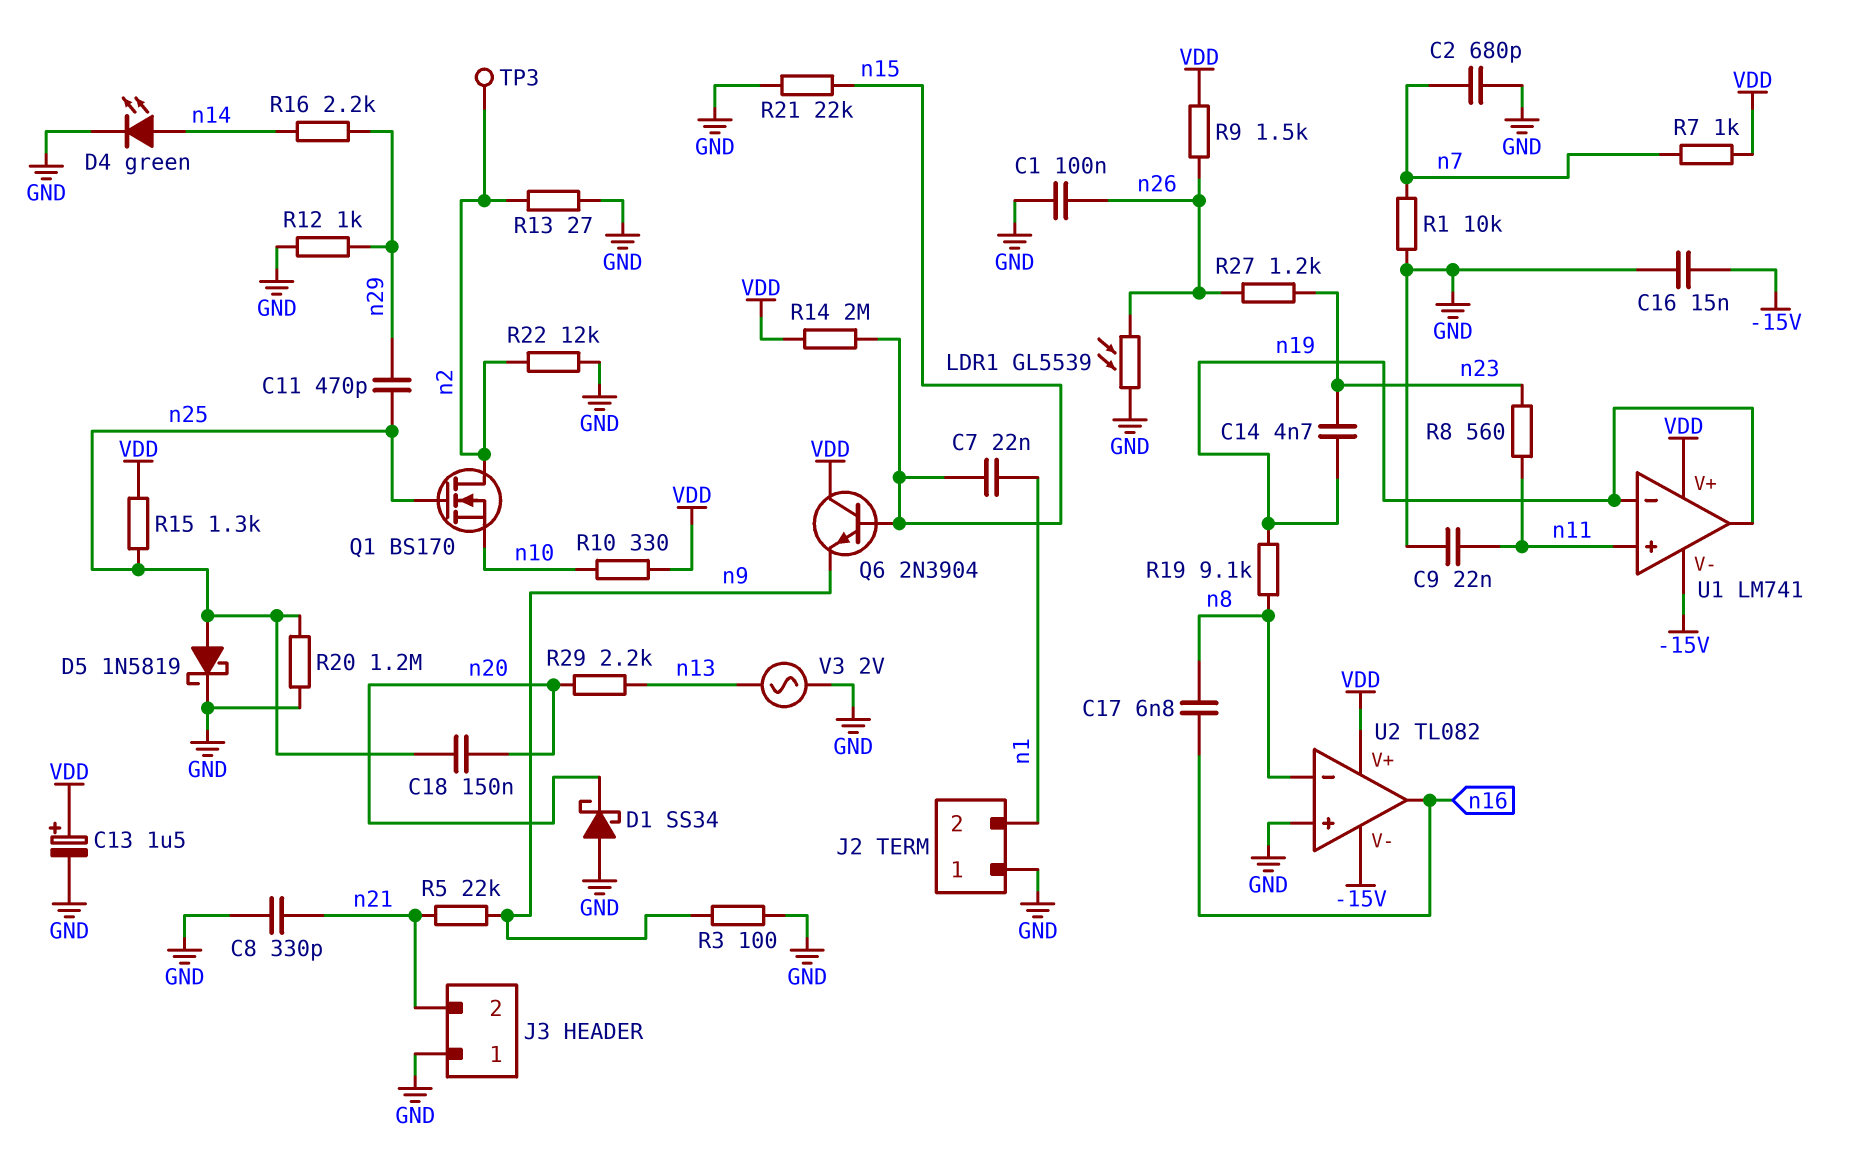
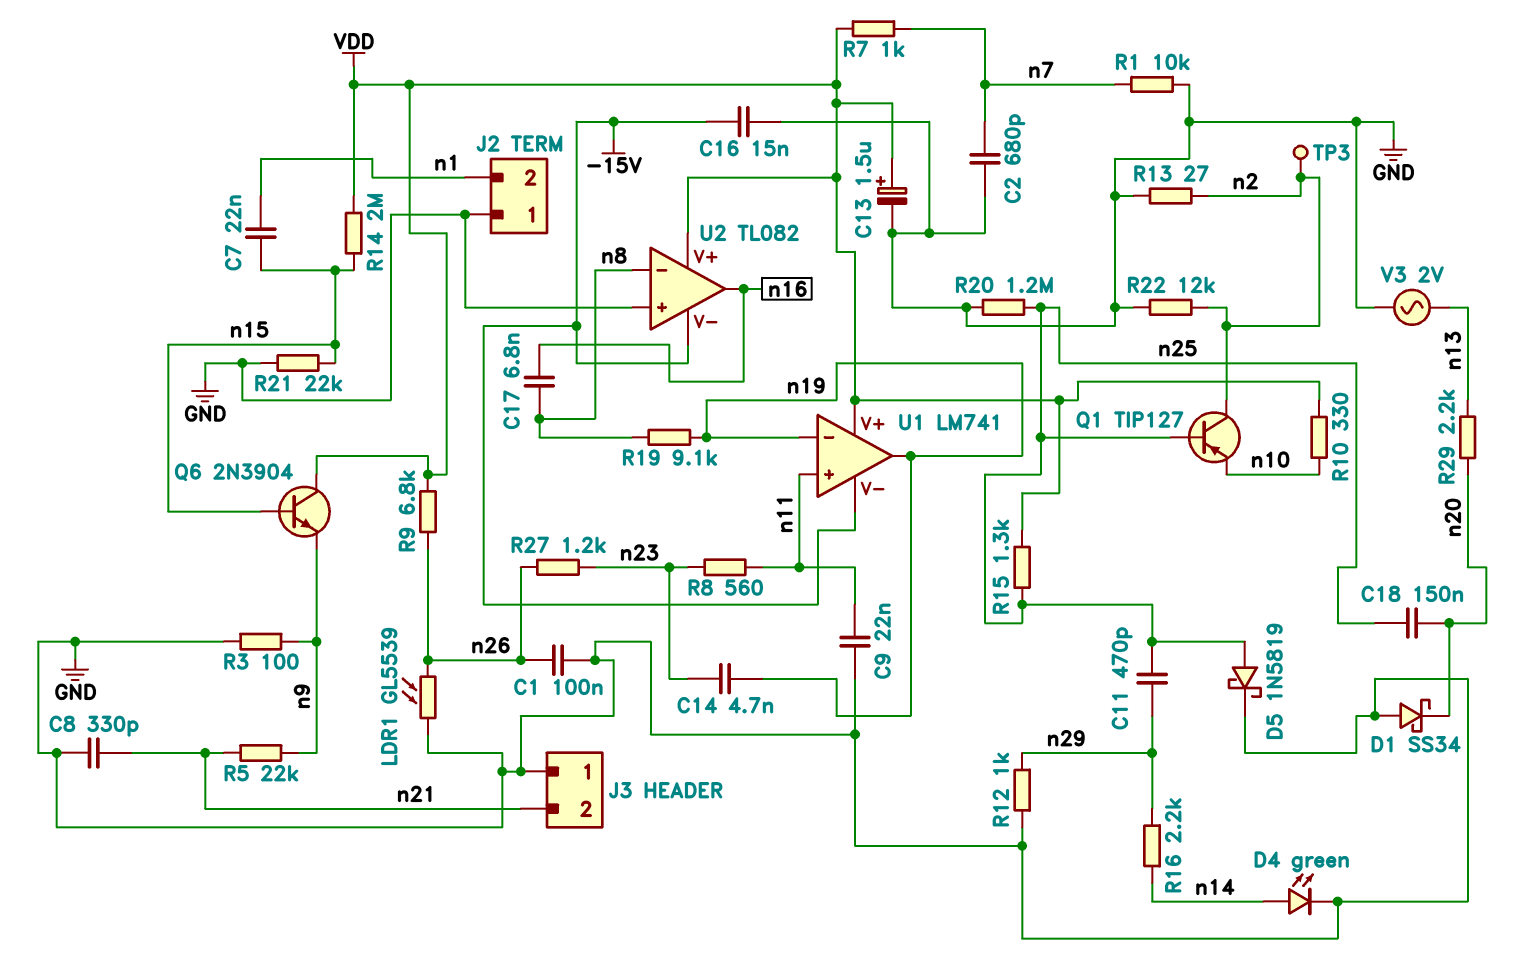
Q1: NMOS BS170 (G n25, D n2, S n10) -> PNP TIP127 (B n25, C n2, E n10)
R9: 1.5k (VDD, n26) -> 6.8k (VDD, n26)

